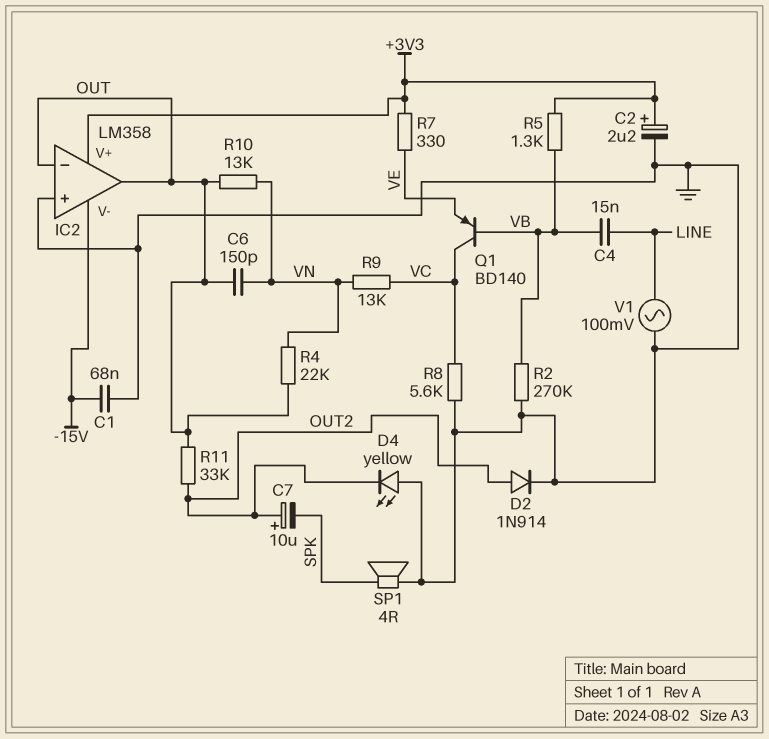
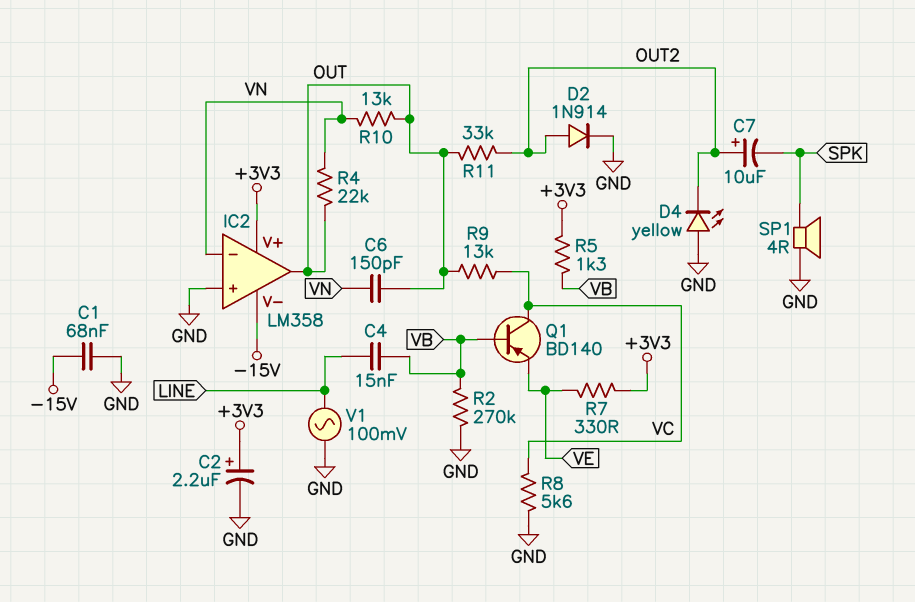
IC2 pin in-: OUT -> VN
R9: 13k (VC, VN) -> 13k (OUT, VC)

